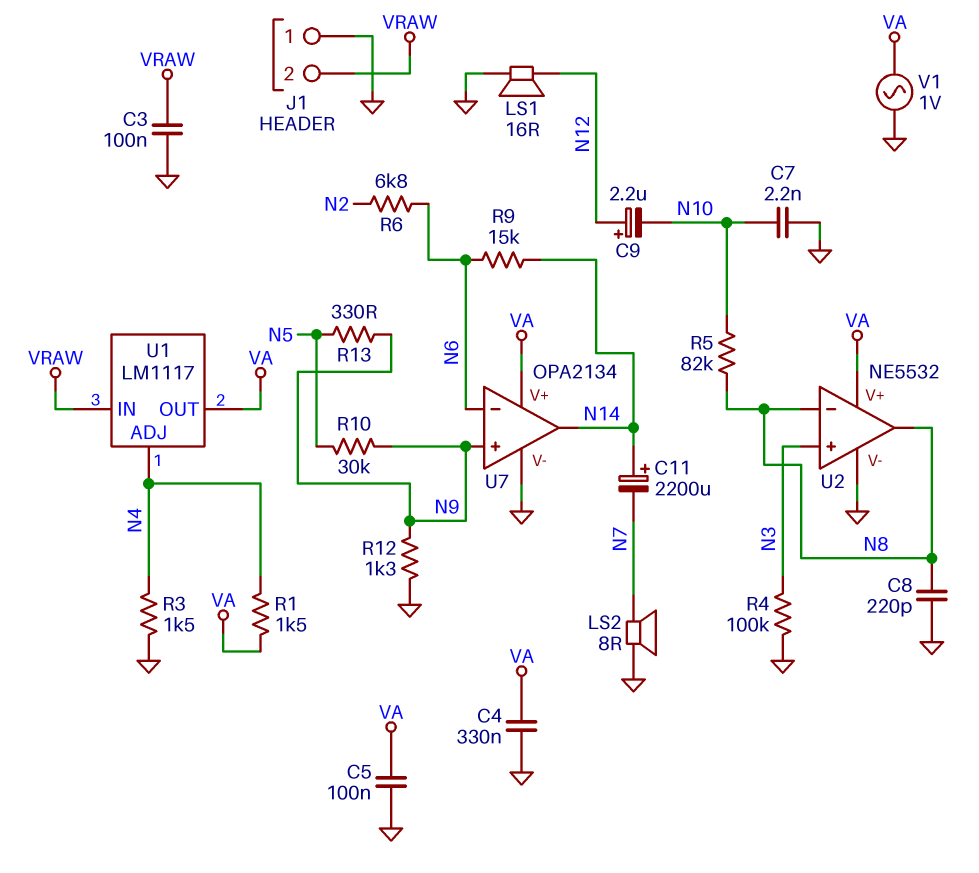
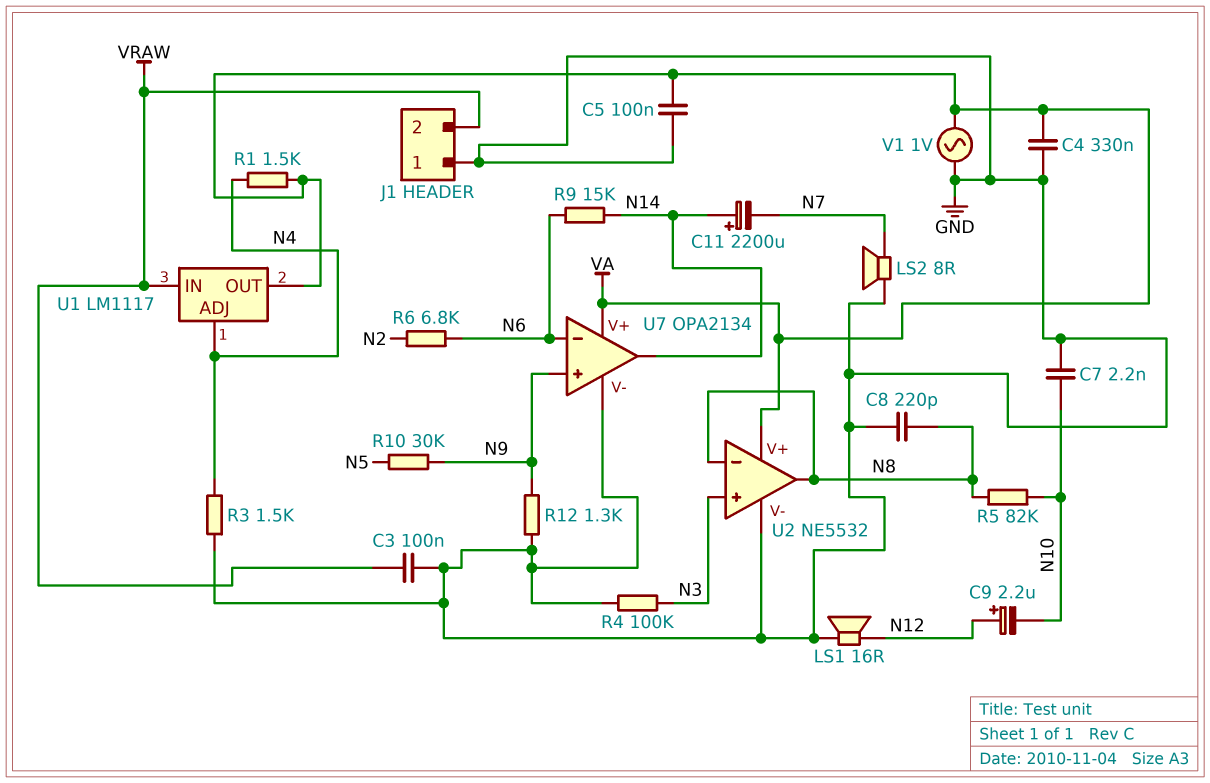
R13: 330 (N5, N9) -> none

